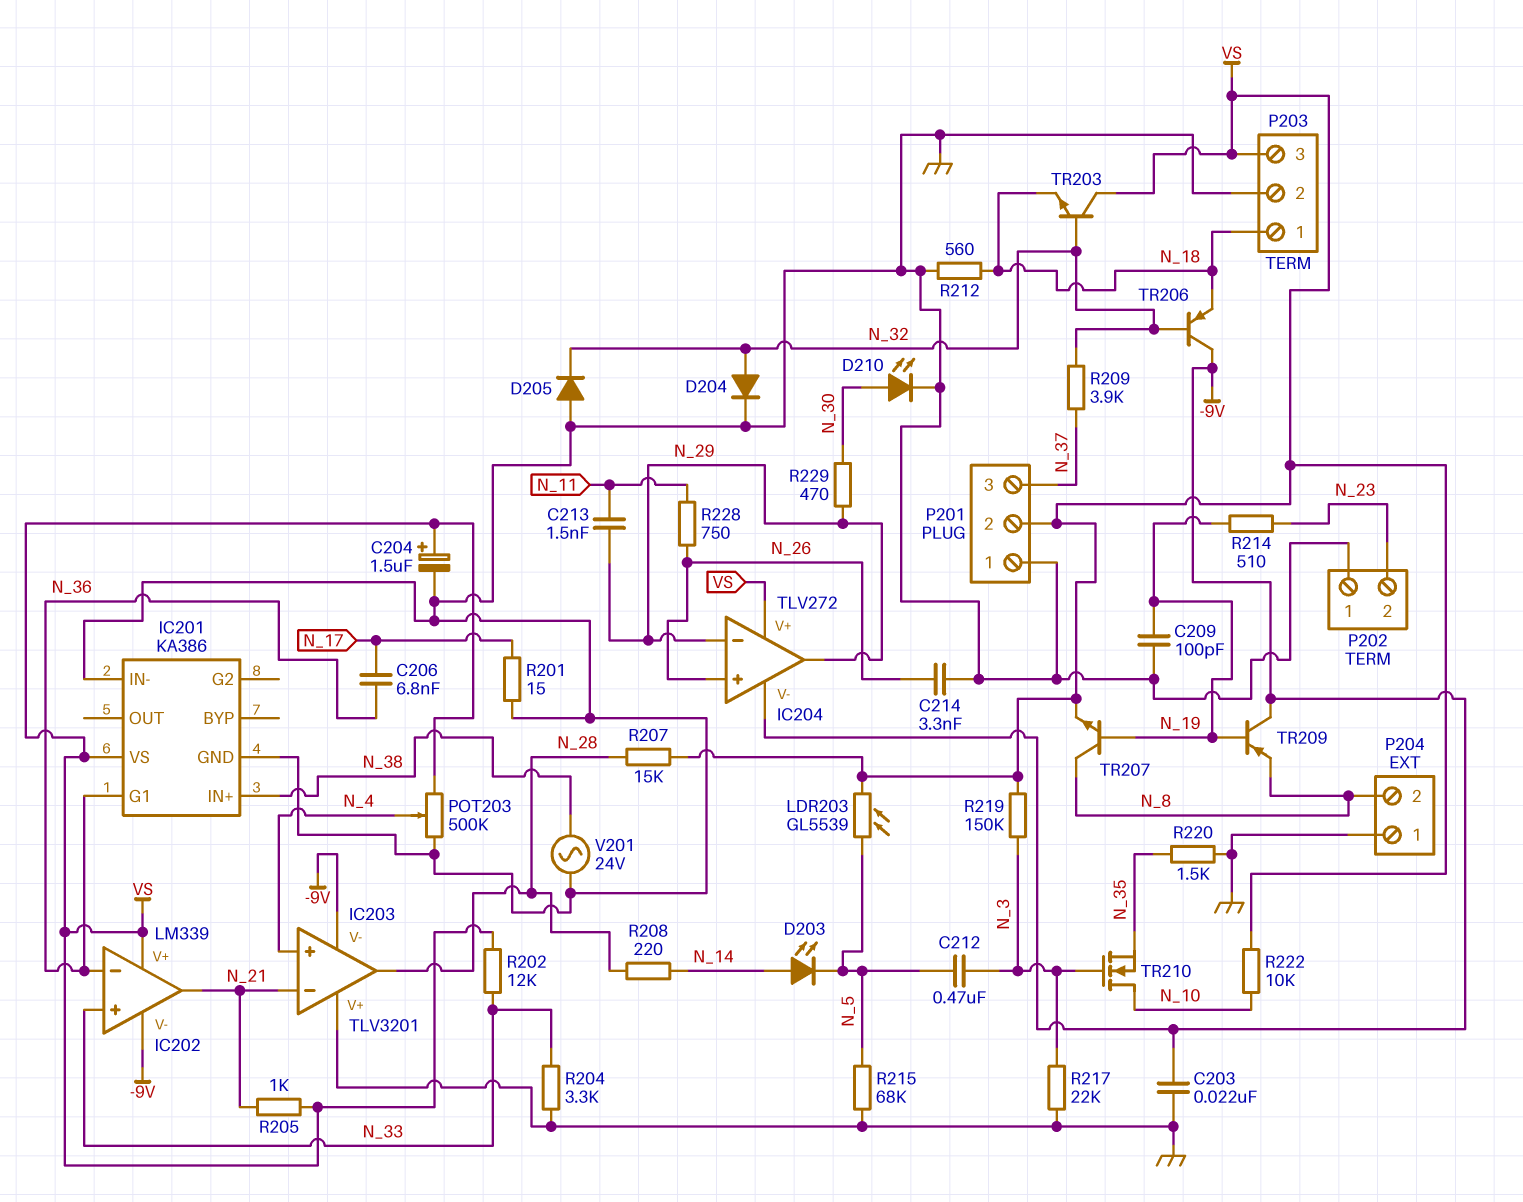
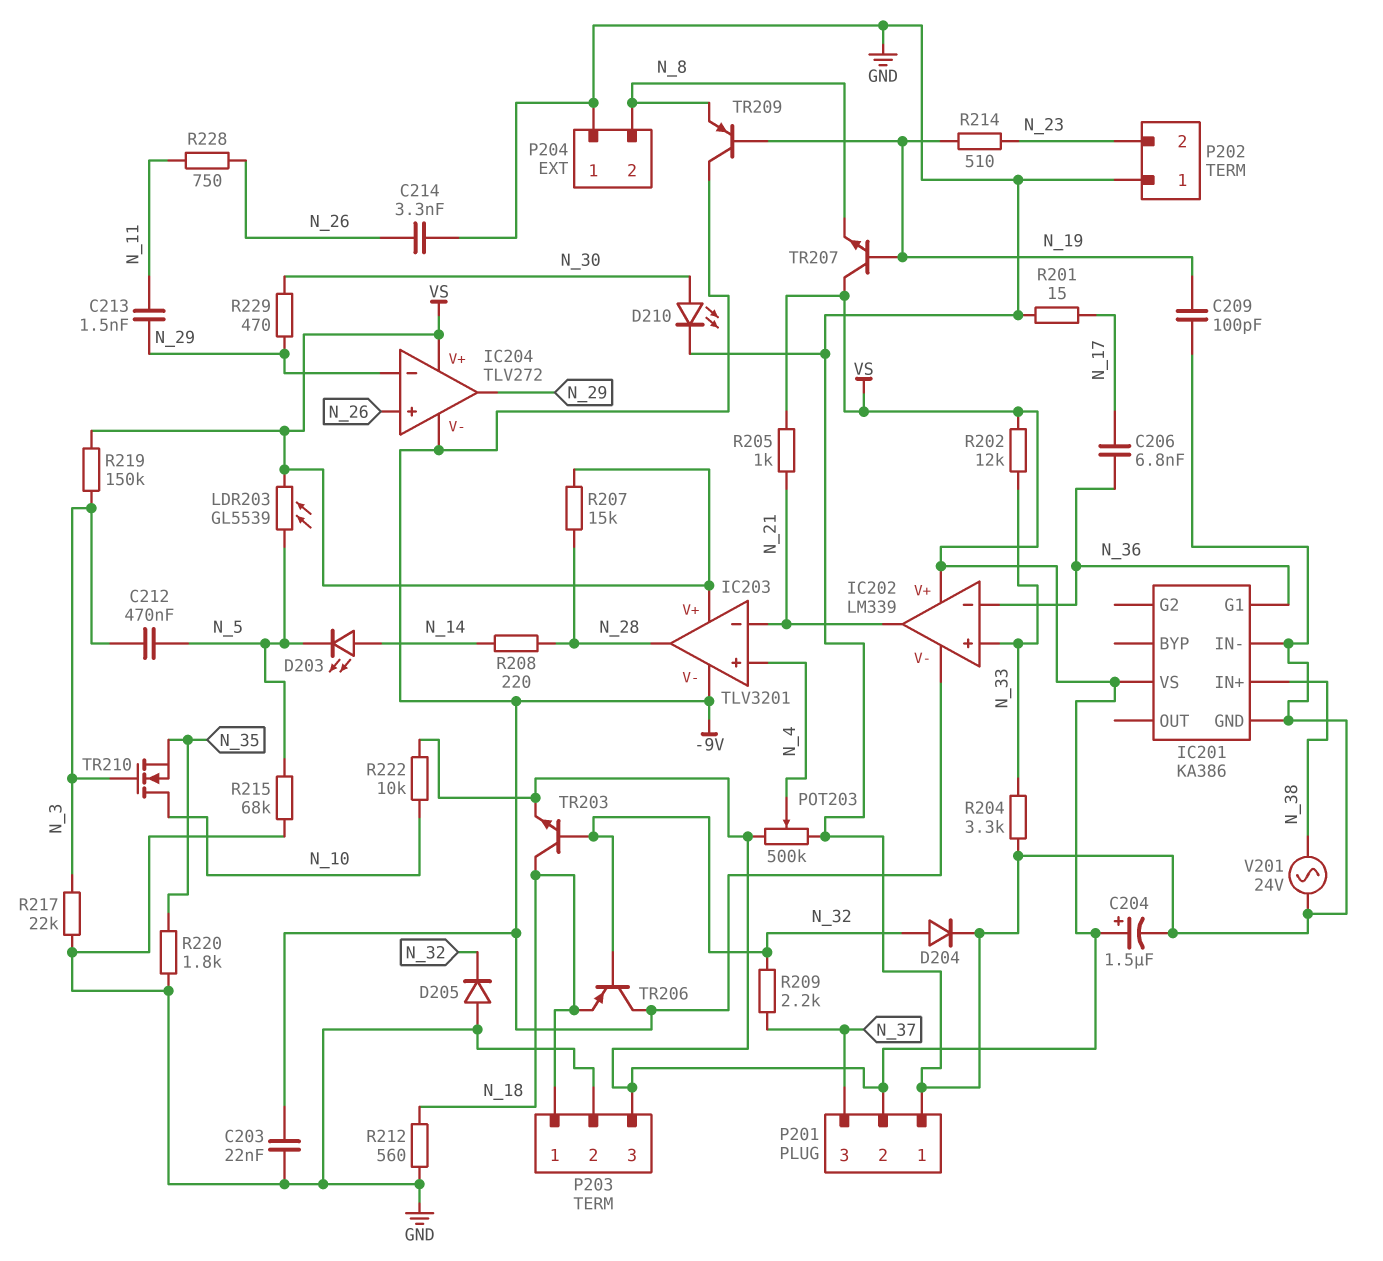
IC203 pin V+: GND -> VS
R209: 3.9k (N_32, N_37) -> 2.2k (N_32, N_37)
R220: 1.5k (GND, N_35) -> 1.8k (GND, N_35)
TR203: NPN (B N_32, C VS, E N_18) -> NPN (B N_32, C N_18, E VS)
TR207: NPN (B N_19, C N_8, E VS) -> NPN (B N_19, C VS, E N_8)

